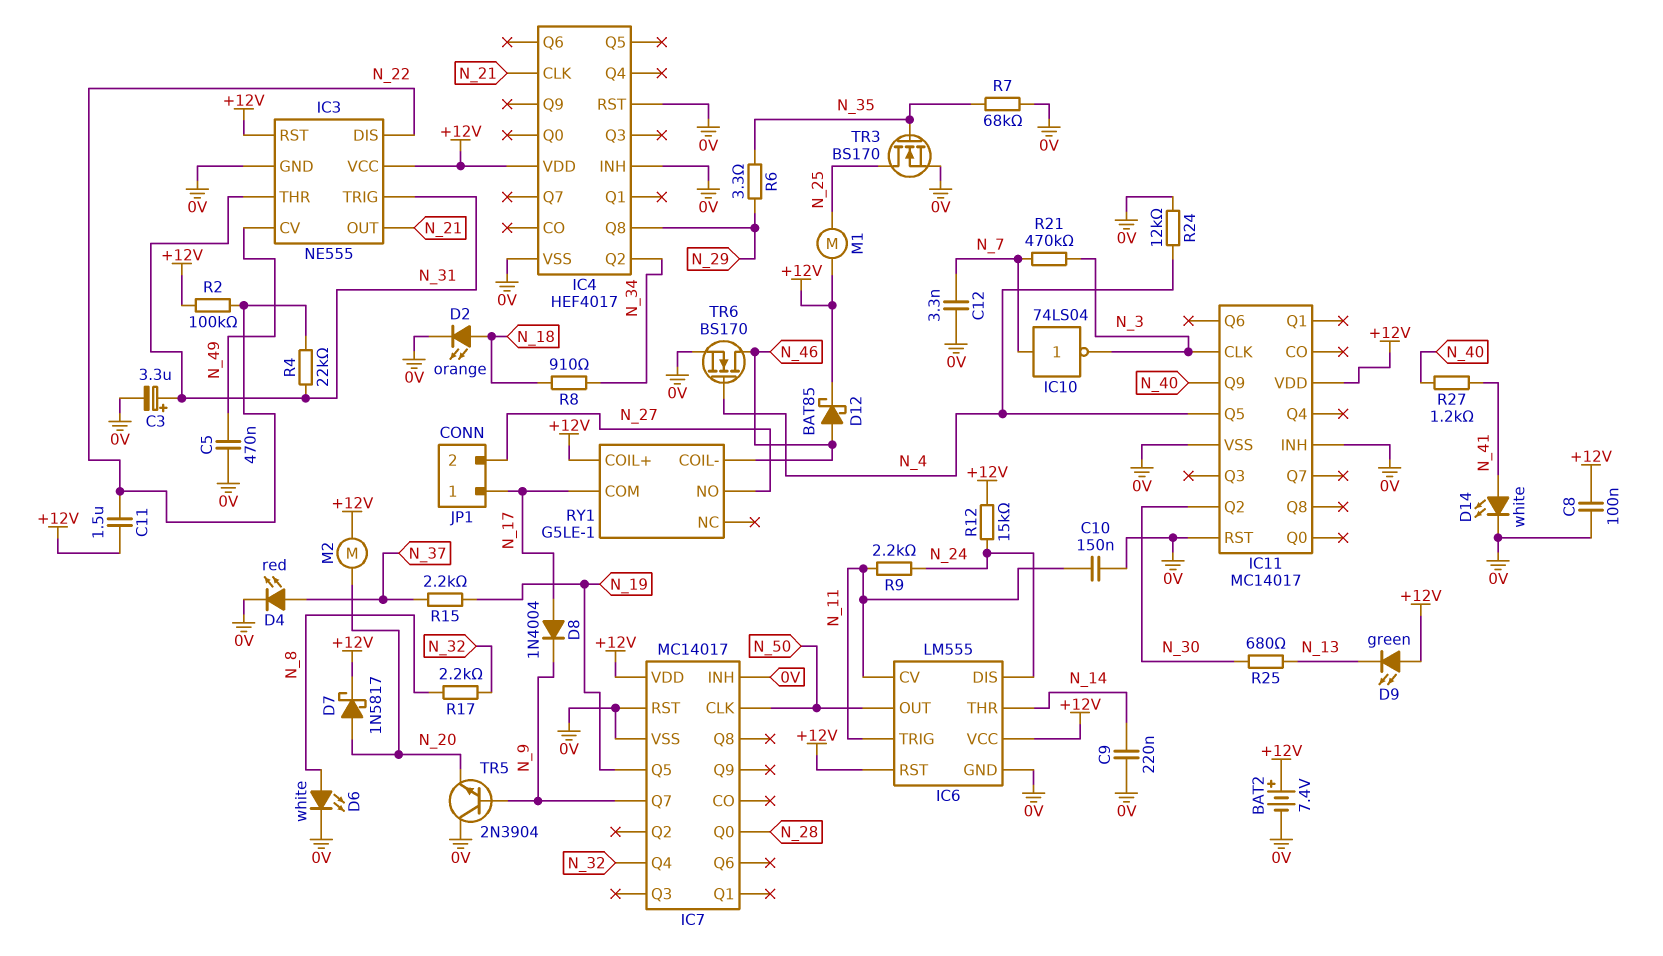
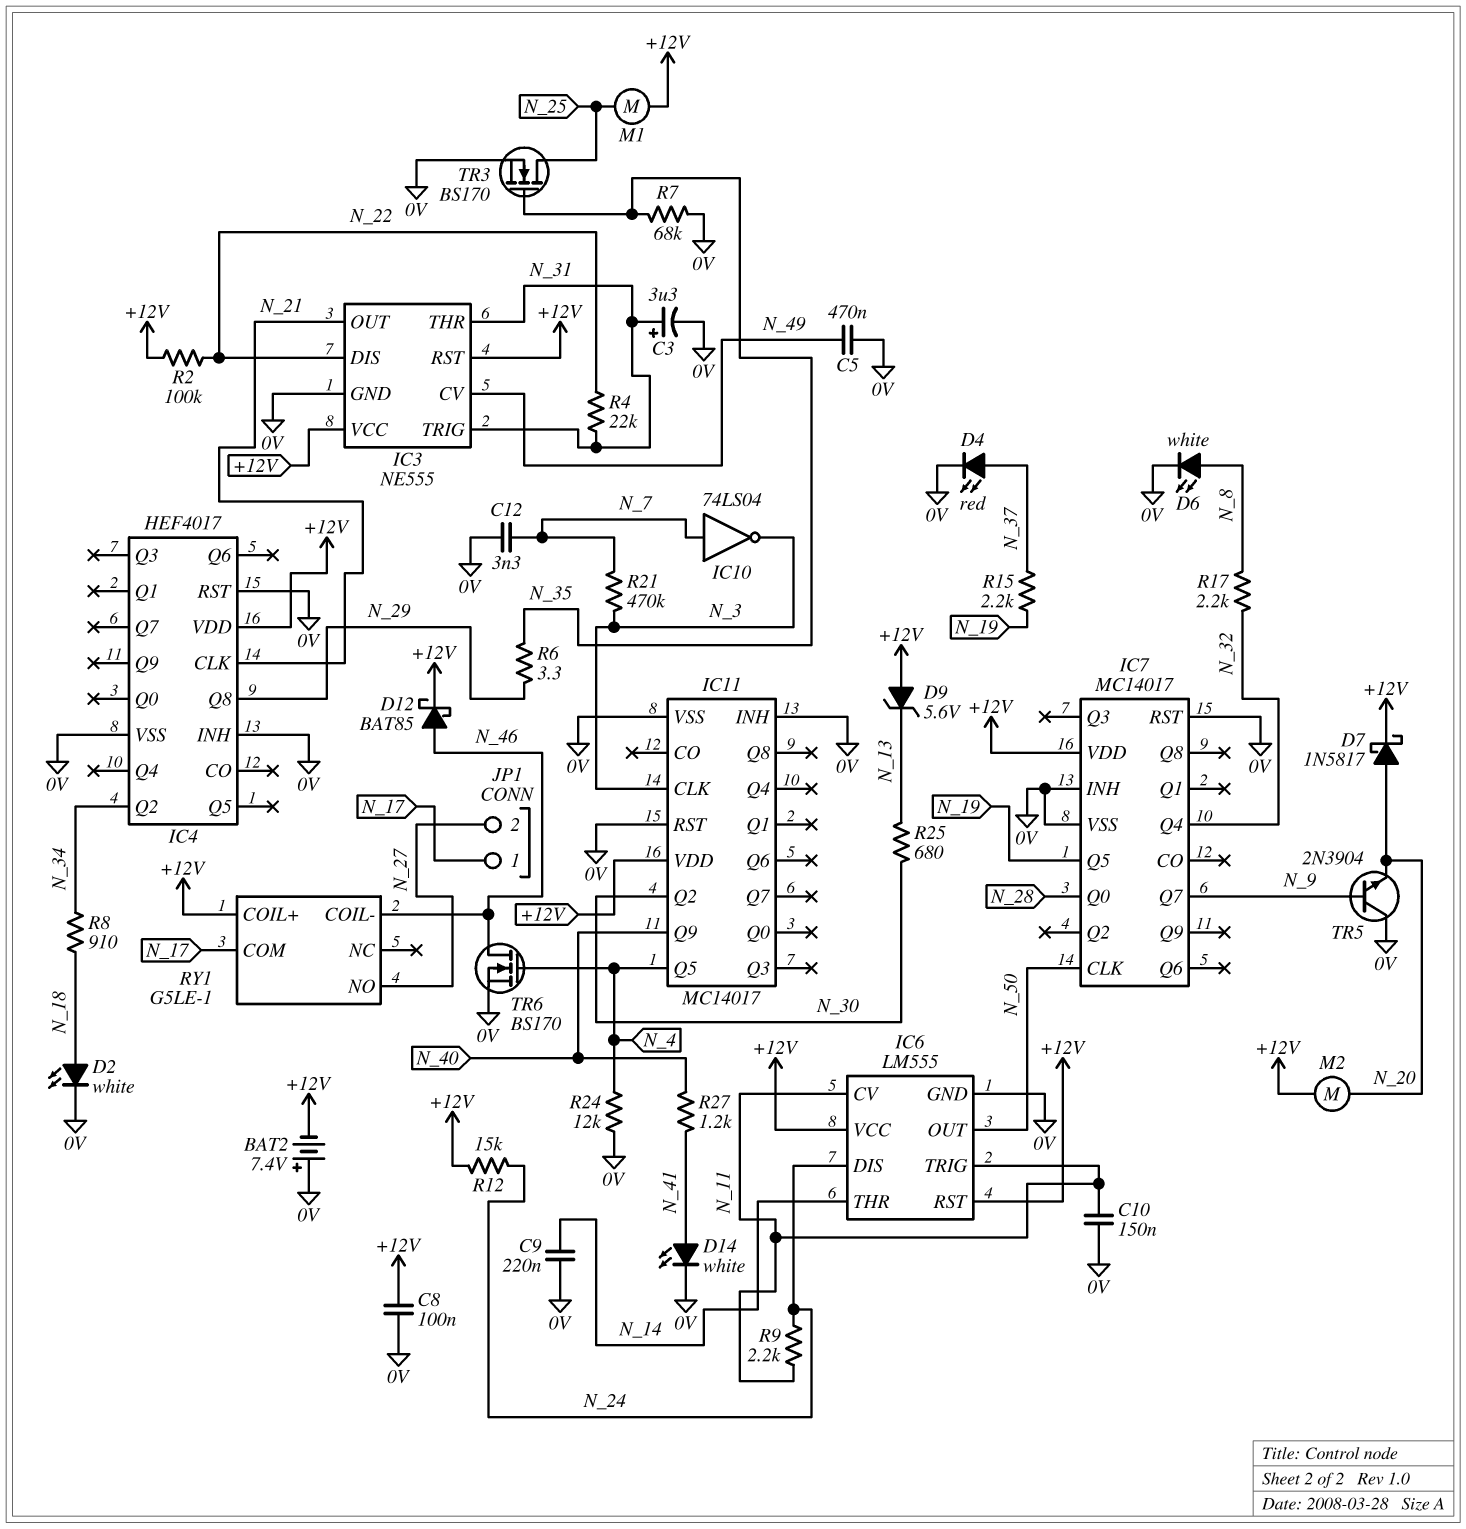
BAT2: 7.4V (plus +12V, minus 0V) -> 7.4V (plus 0V, minus +12V)
C11: 1.5uF (+12V, N_22) -> none
D2: LED orange (A N_18, K 0V) -> LED white (A N_18, K 0V)
D8: diode 1N4004 (A N_17, K N_9) -> none
D9: LED green (A +12V, K N_13) -> zener 5.6V (A +12V, K N_13)

